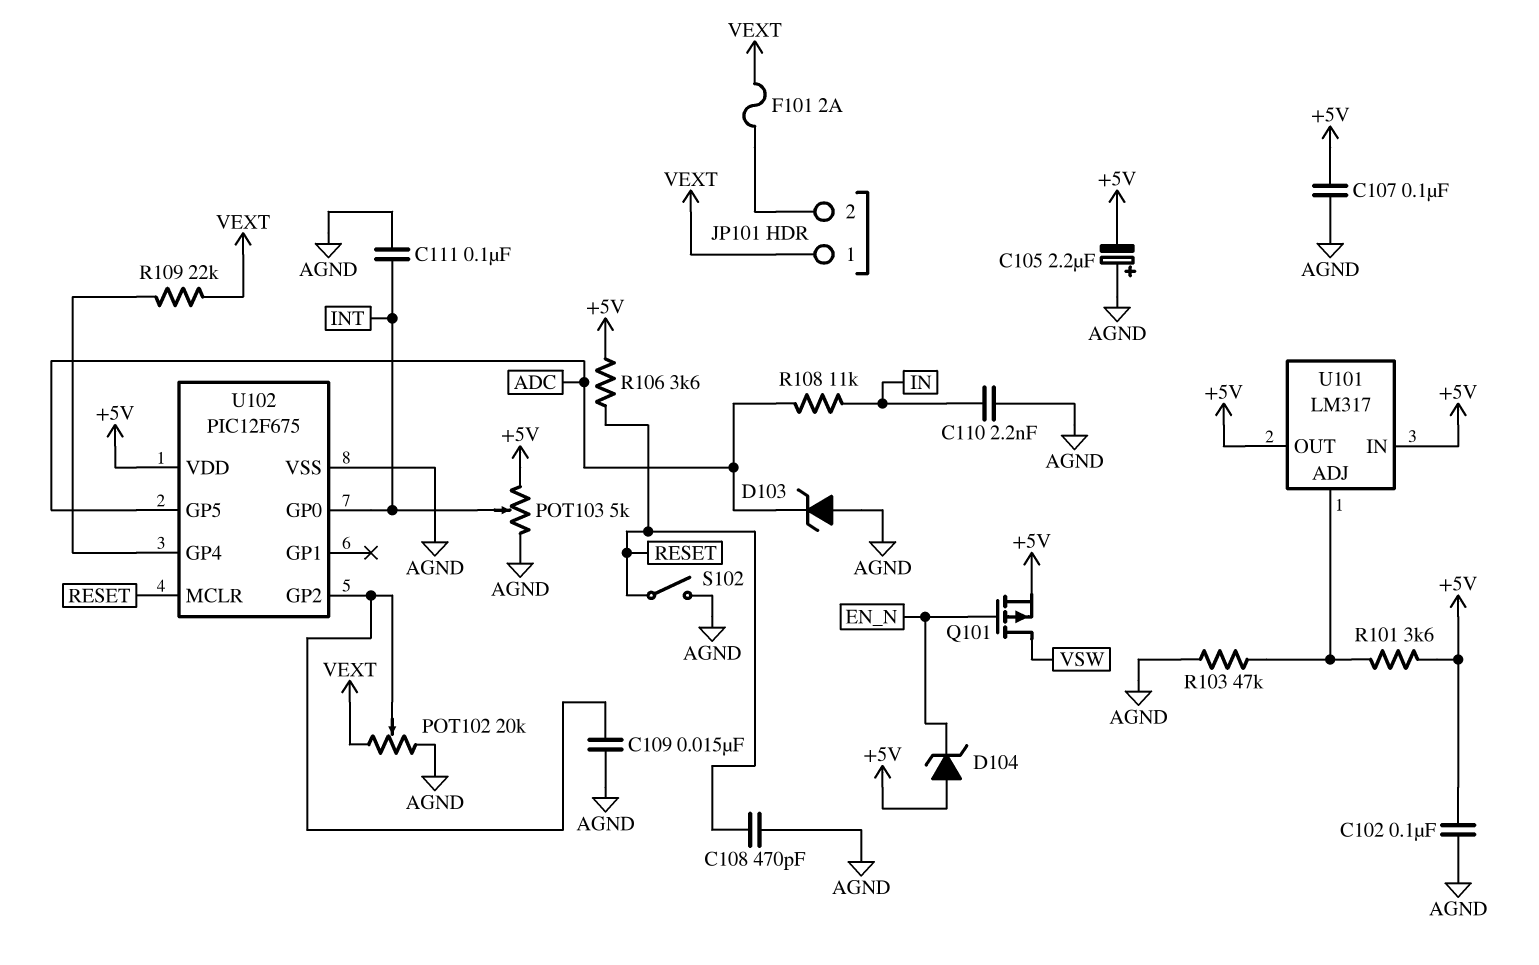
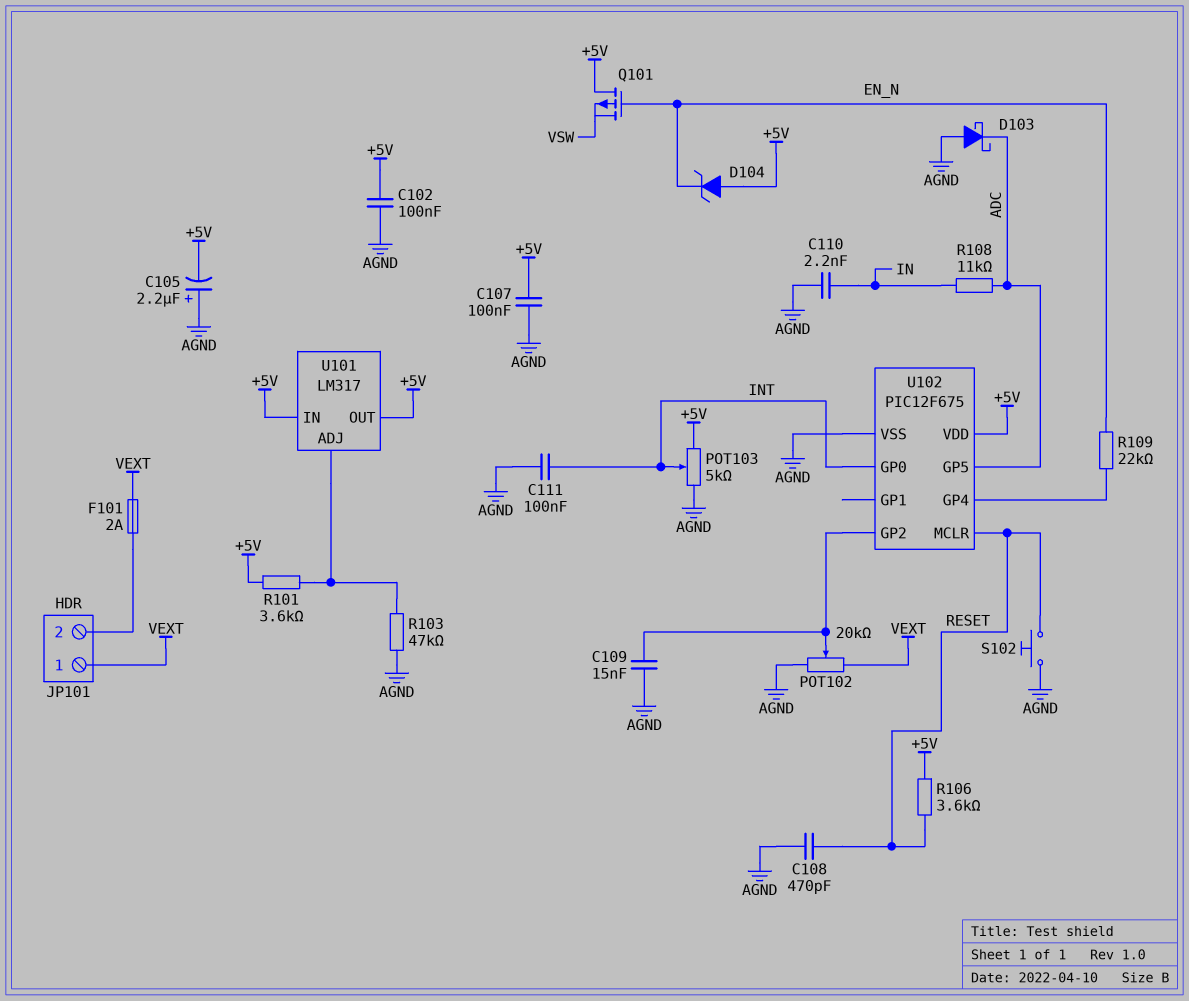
D103: zener (A AGND, K ADC) -> schottky (A AGND, K ADC)
Q101: PMOS (G EN_N, D VSW, S +5V) -> PMOS (G EN_N, D +5V, S VSW)
R109: 22k (U102/GP4, VEXT) -> 22k (EN_N, U102/GP4)
S102: switch (AGND, RESET) -> button (AGND, RESET)

